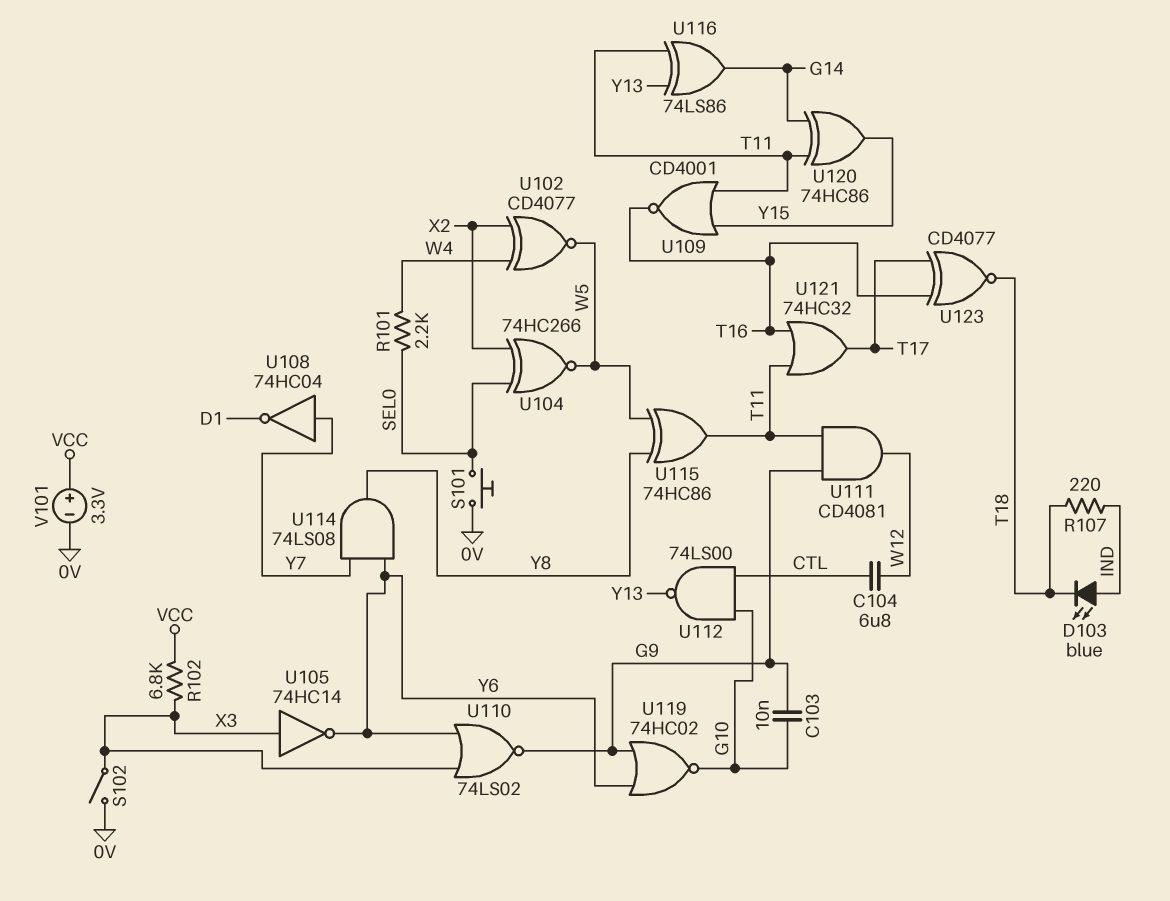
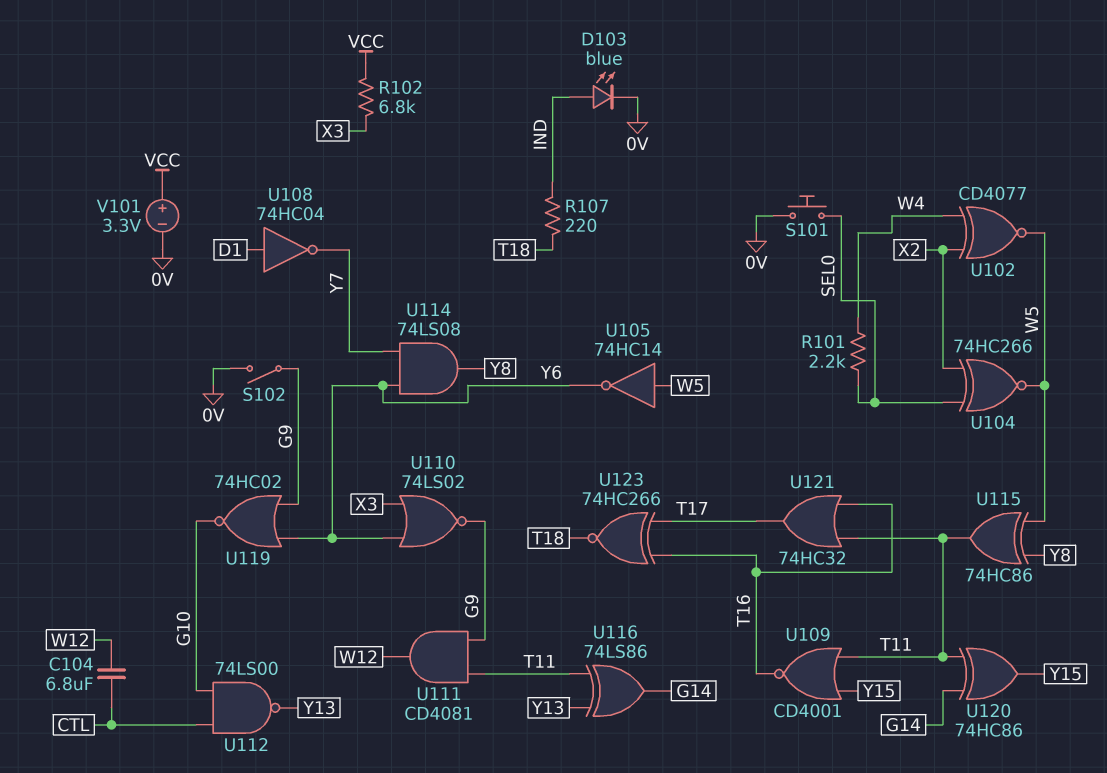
C103: 10nF (G9, G10) -> none
D103: LED blue (A IND, K T18) -> LED blue (A IND, K 0V)
S102: switch (0V, X3) -> switch (0V, G9)
U105: NOT 74HC14 (in X3, out Y6) -> NOT 74HC14 (in W5, out Y6)
U108: NOT 74HC04 (in Y7, out D1) -> NOT 74HC04 (in D1, out Y7)
U123: XNOR CD4077 (in T16, in T17, out T18) -> XNOR 74HC266 (in T16, in T17, out T18)

